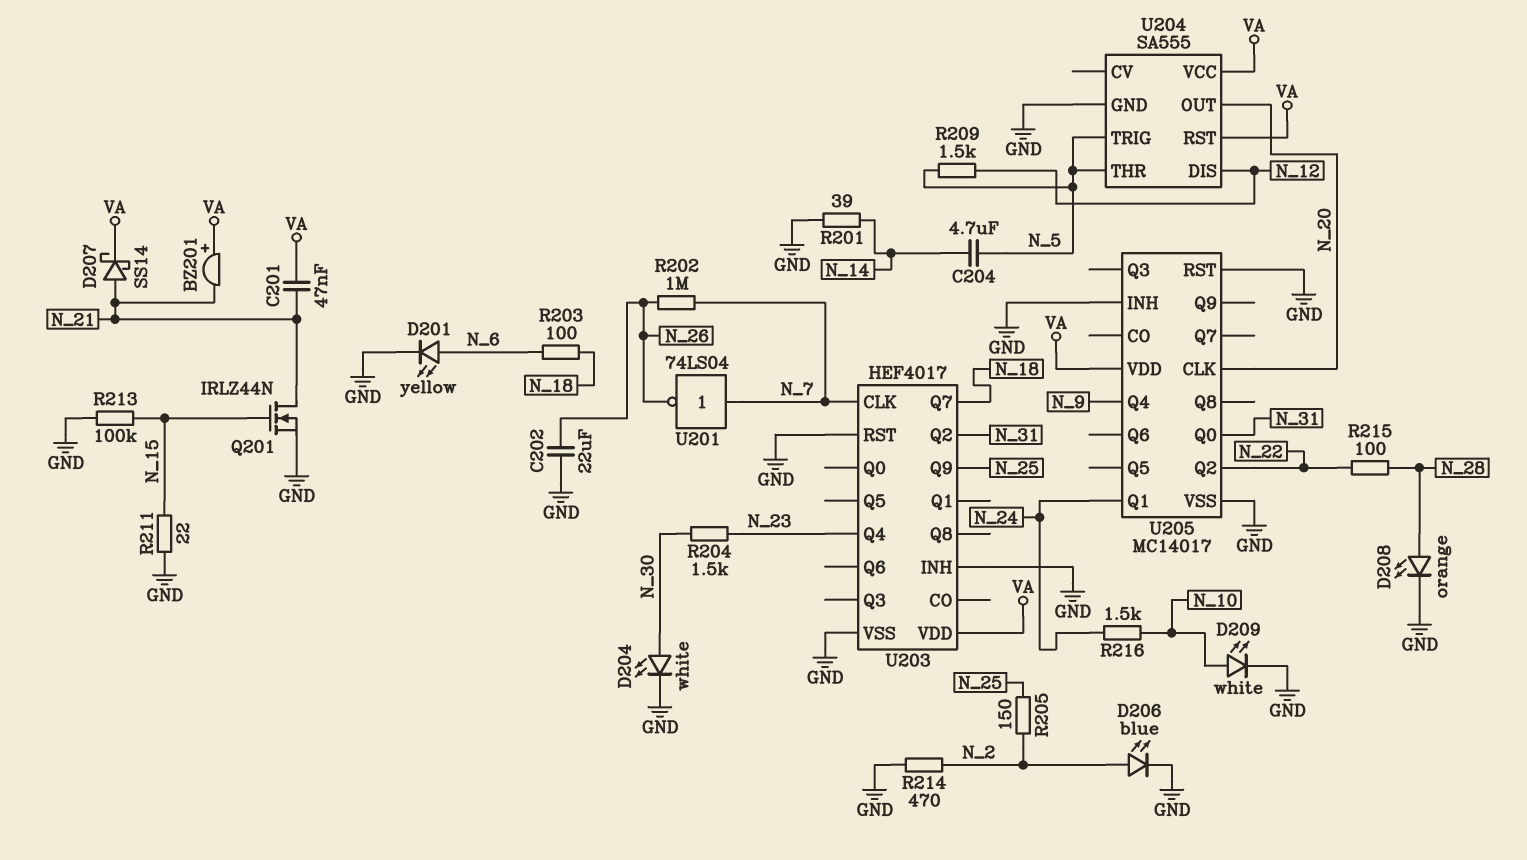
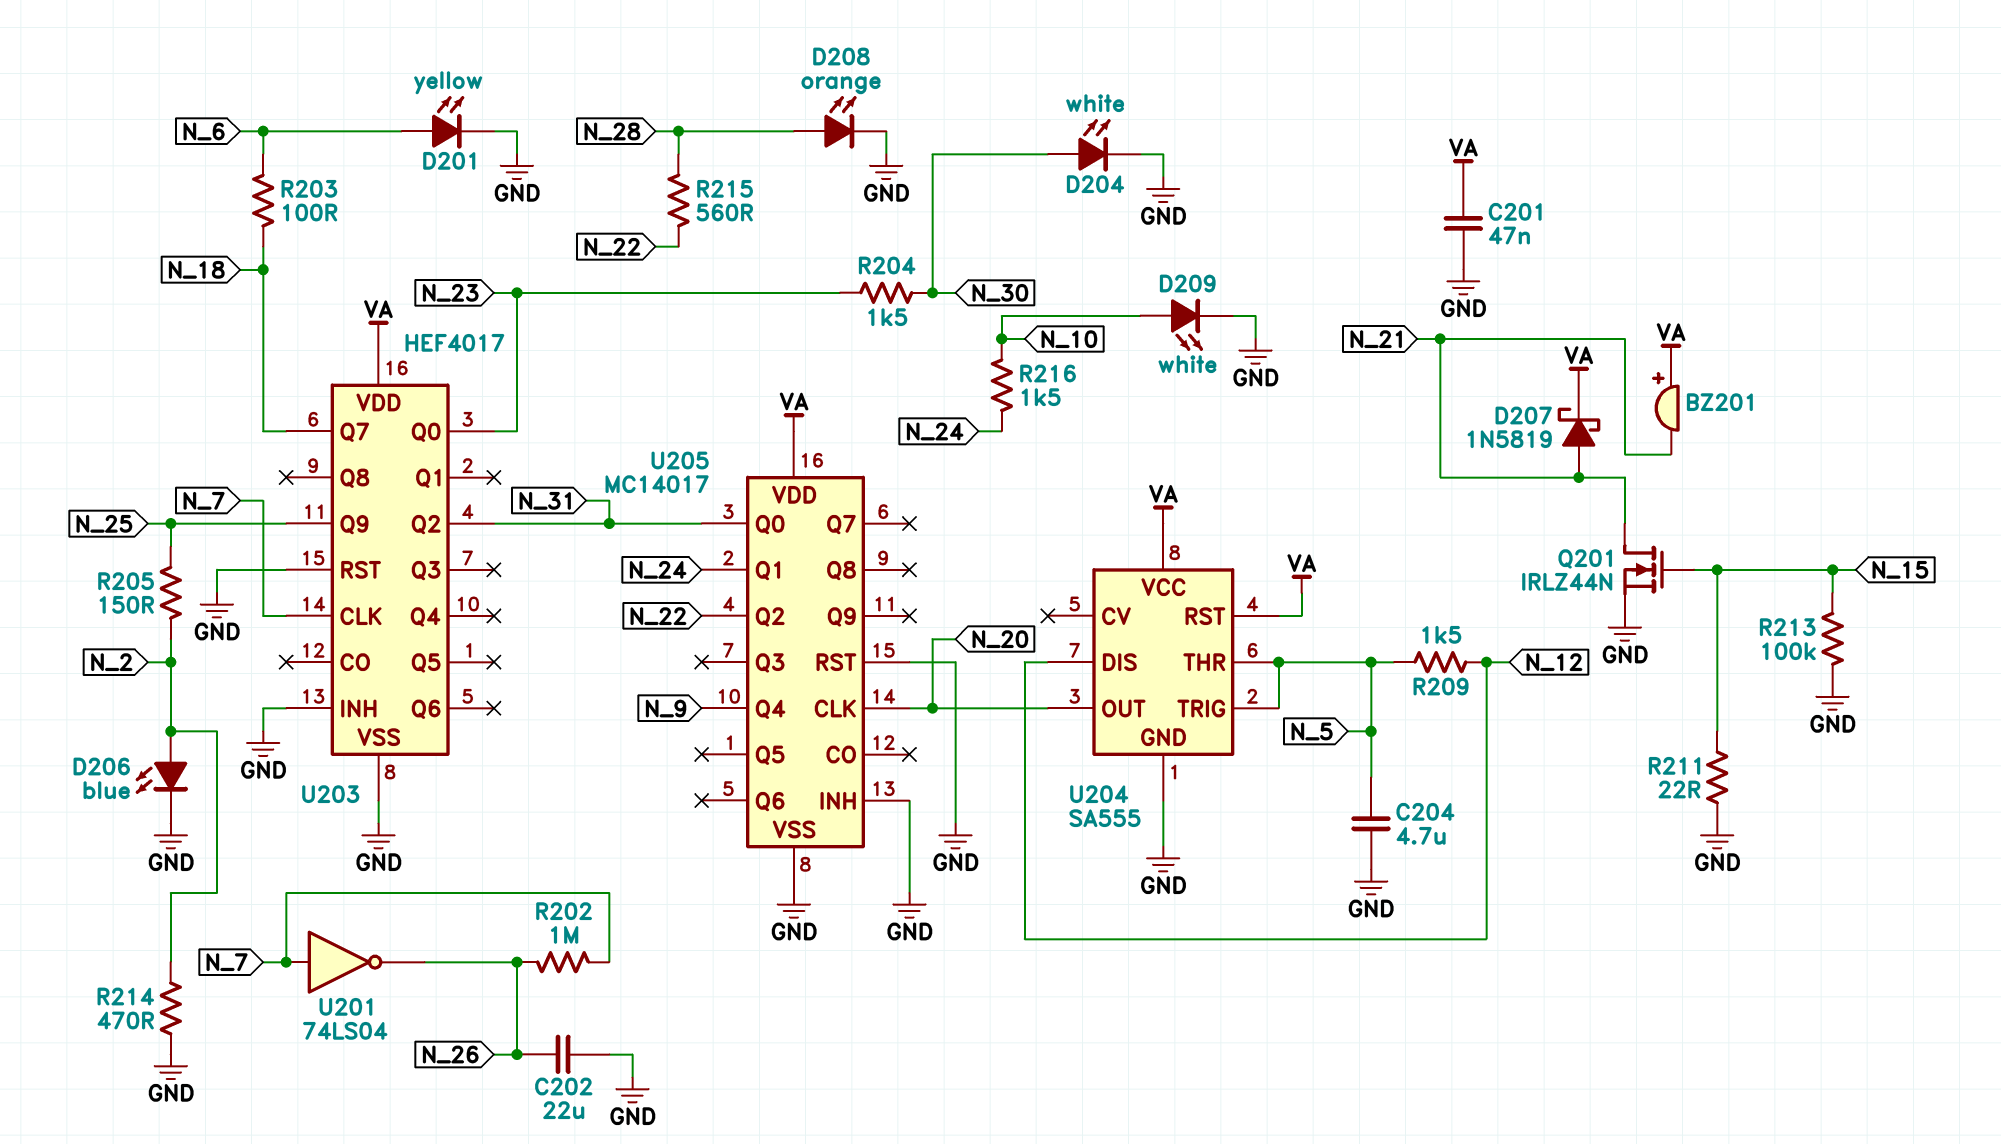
C201: 47nF (N_21, VA) -> 47nF (GND, VA)
C204: 4.7uF (N_5, N_14) -> 4.7uF (GND, N_5)
D207: schottky SS14 (A N_21, K VA) -> schottky 1N5819 (A N_21, K VA)
R201: 39 (GND, N_14) -> none
R215: 100 (N_22, N_28) -> 560 (N_22, N_28)
U203 pin Q0: none -> N_23
U203 pin Q4: N_23 -> none

